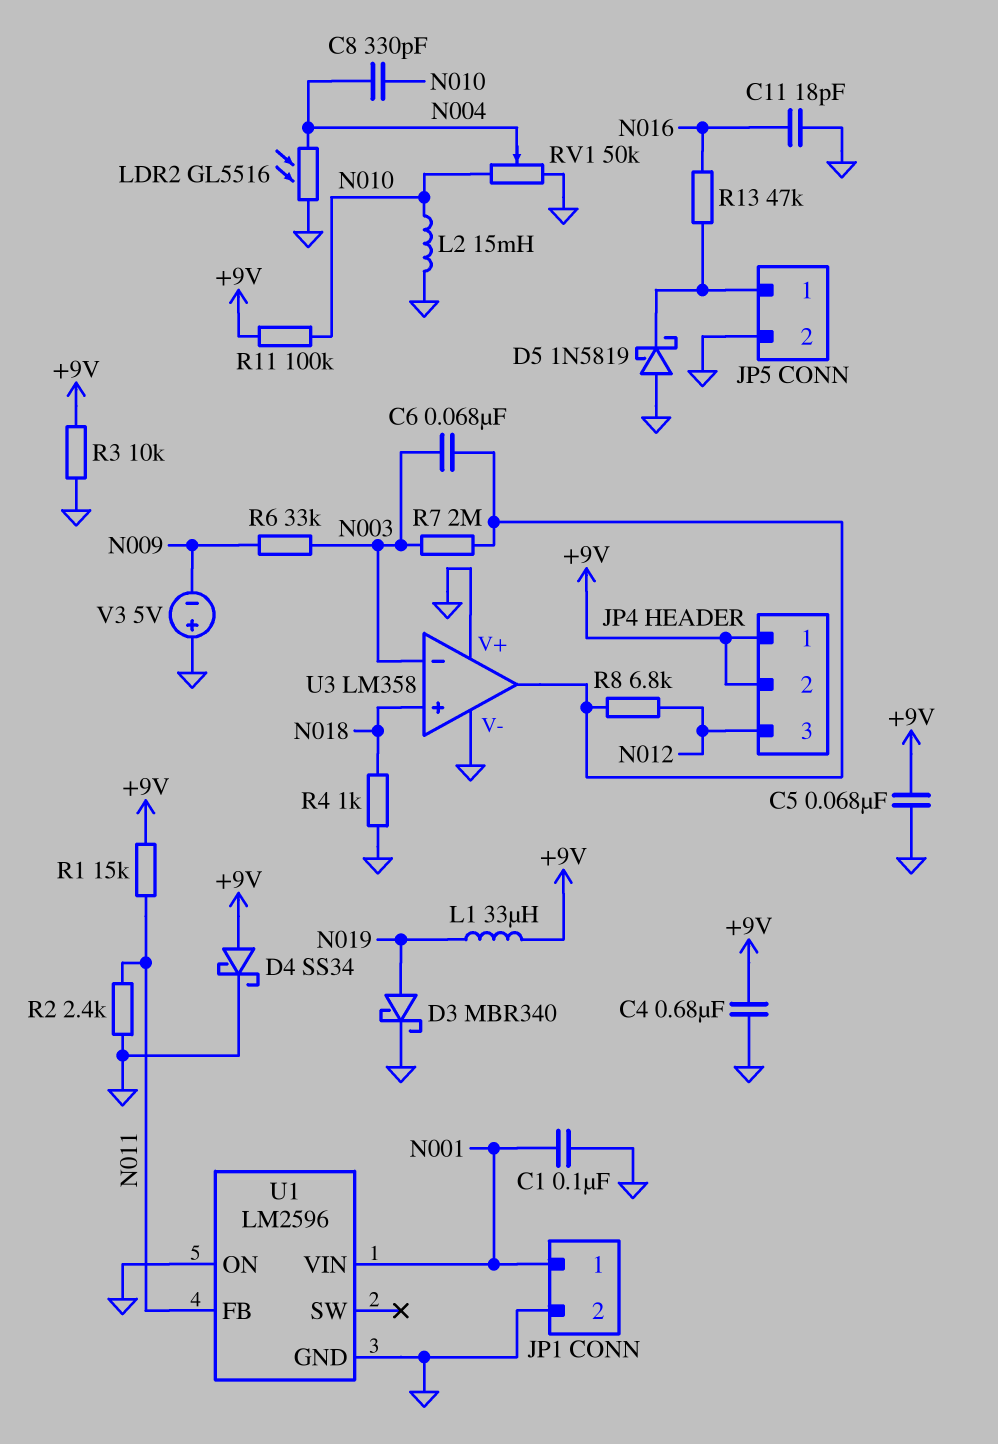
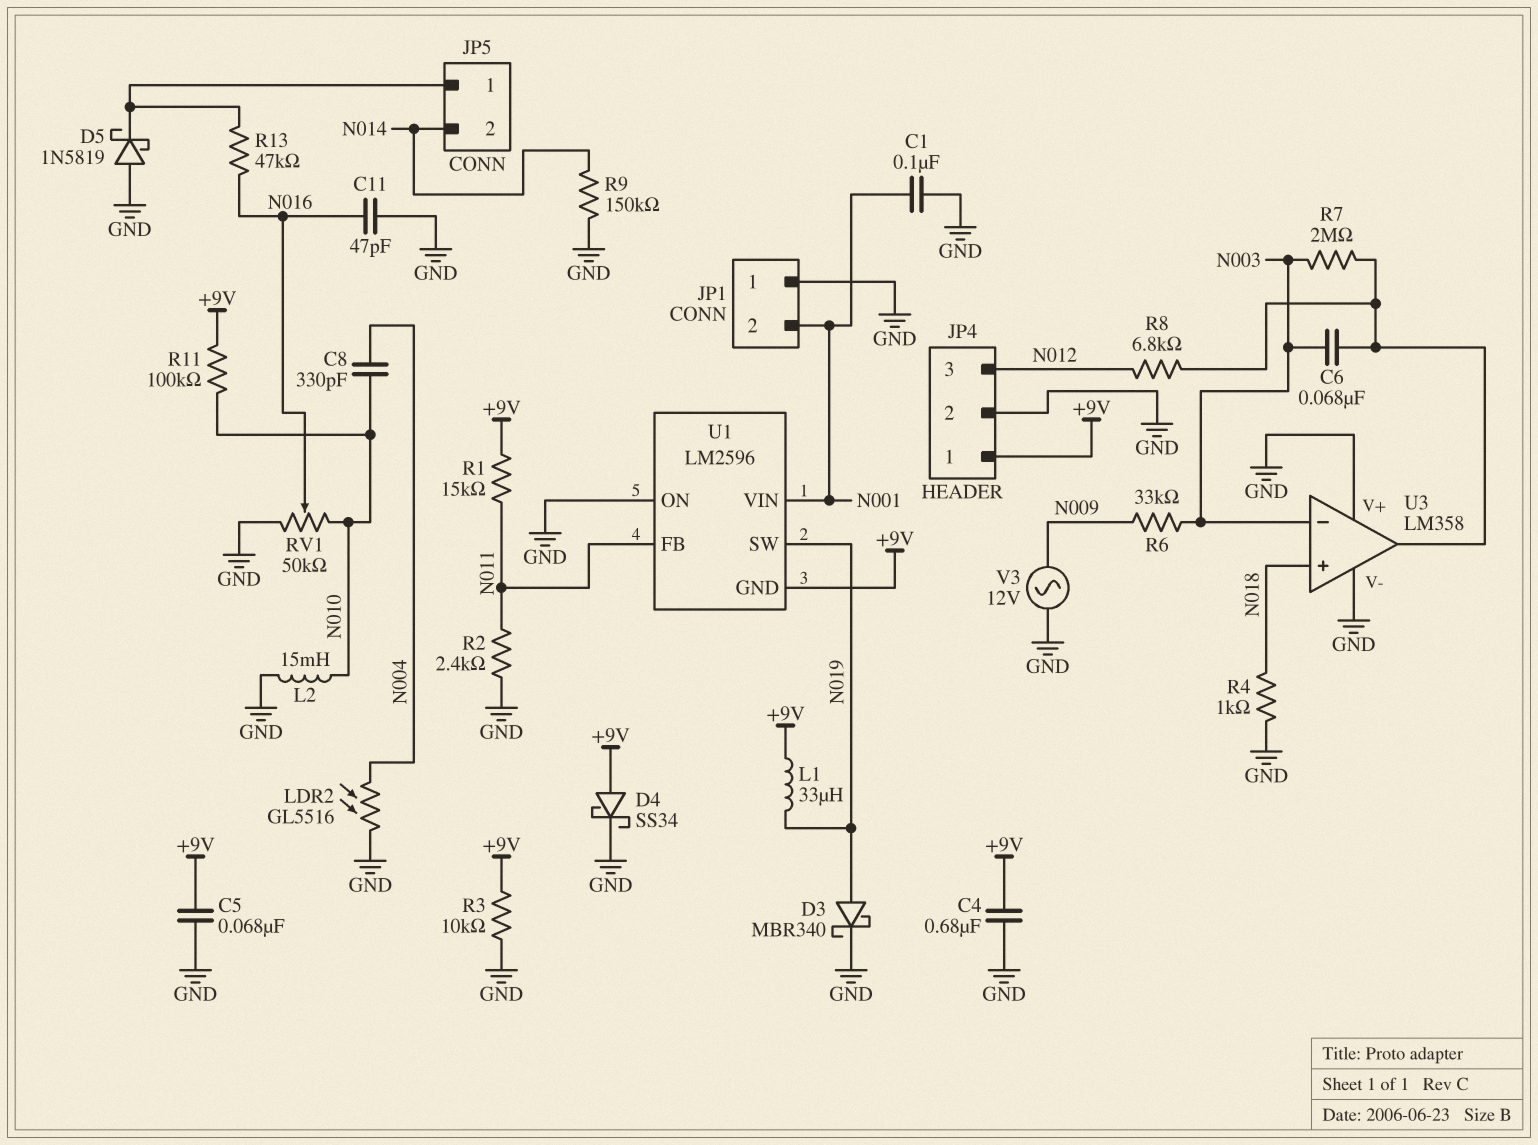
C11: 18pF (GND, N016) -> 47pF (GND, N016)
JP1 pin 1: N001 -> GND
JP1 pin 2: GND -> N001
JP4 pin 2: +9V -> GND
JP5 pin 2: GND -> N014
R9: none -> 150k (GND, N014)
RV1: 50k (GND, N010, wiper N004) -> 50k (GND, N010, wiper N016)
U1 pin GND: GND -> +9V
U1 pin SW: none -> N019
V3: 5V (plus GND, minus N009) -> AC 12V (GND, N009)

